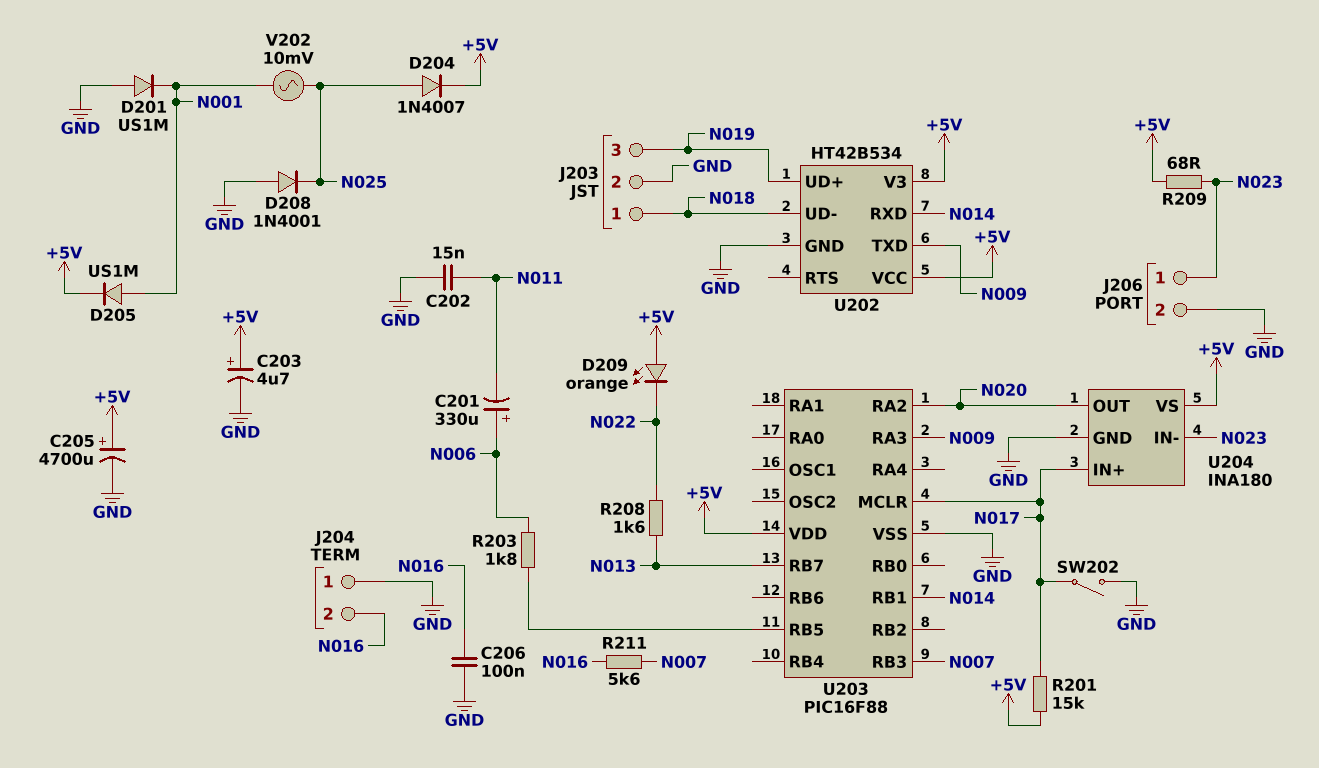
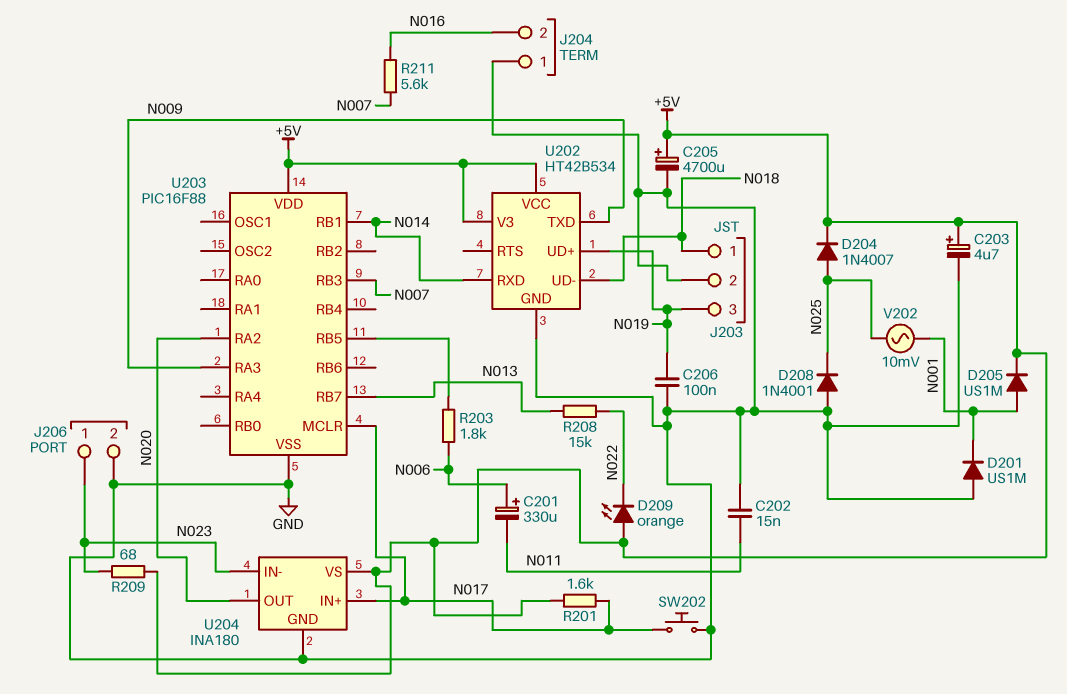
C206: 100nF (GND, N016) -> 100nF (GND, N019)
R201: 15k (+5V, N017) -> 1.6k (+5V, N017)
R208: 1.6k (N013, N022) -> 15k (N013, N022)
SW202: switch (GND, N017) -> button (GND, N017)

